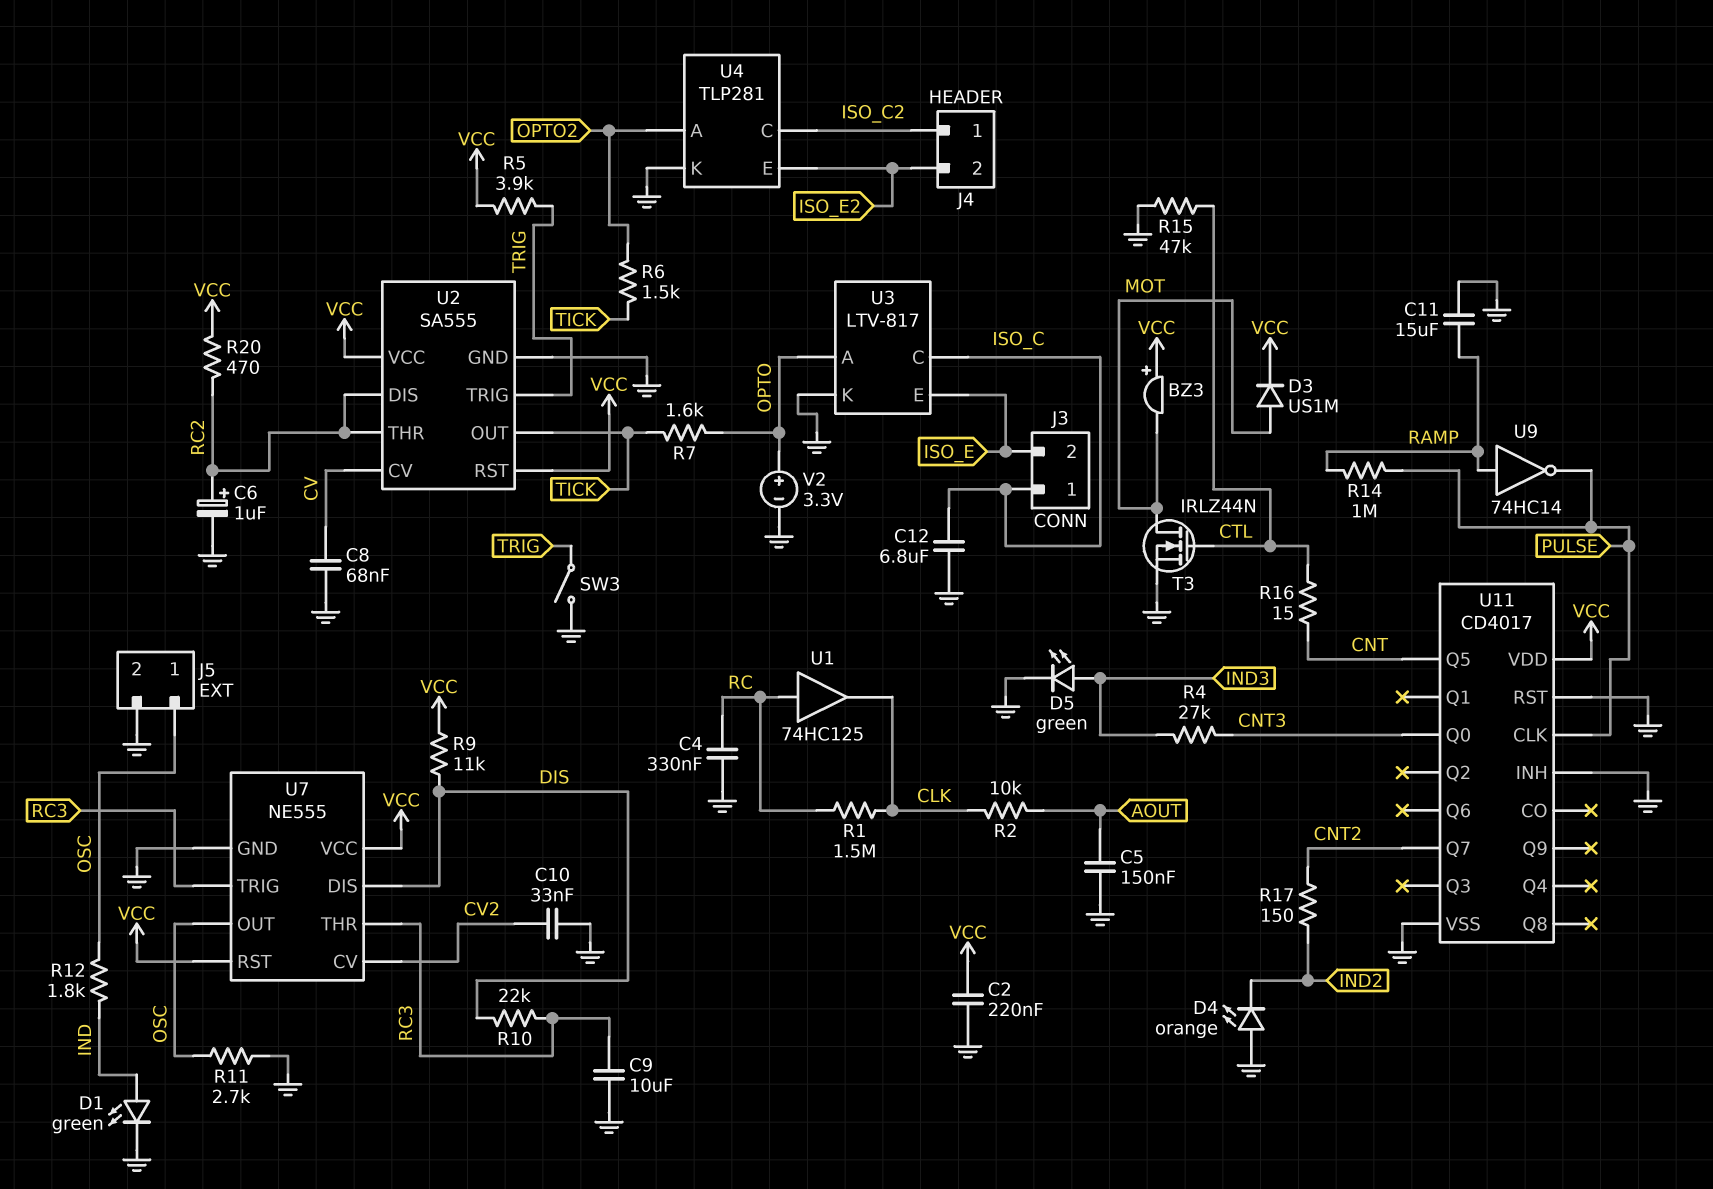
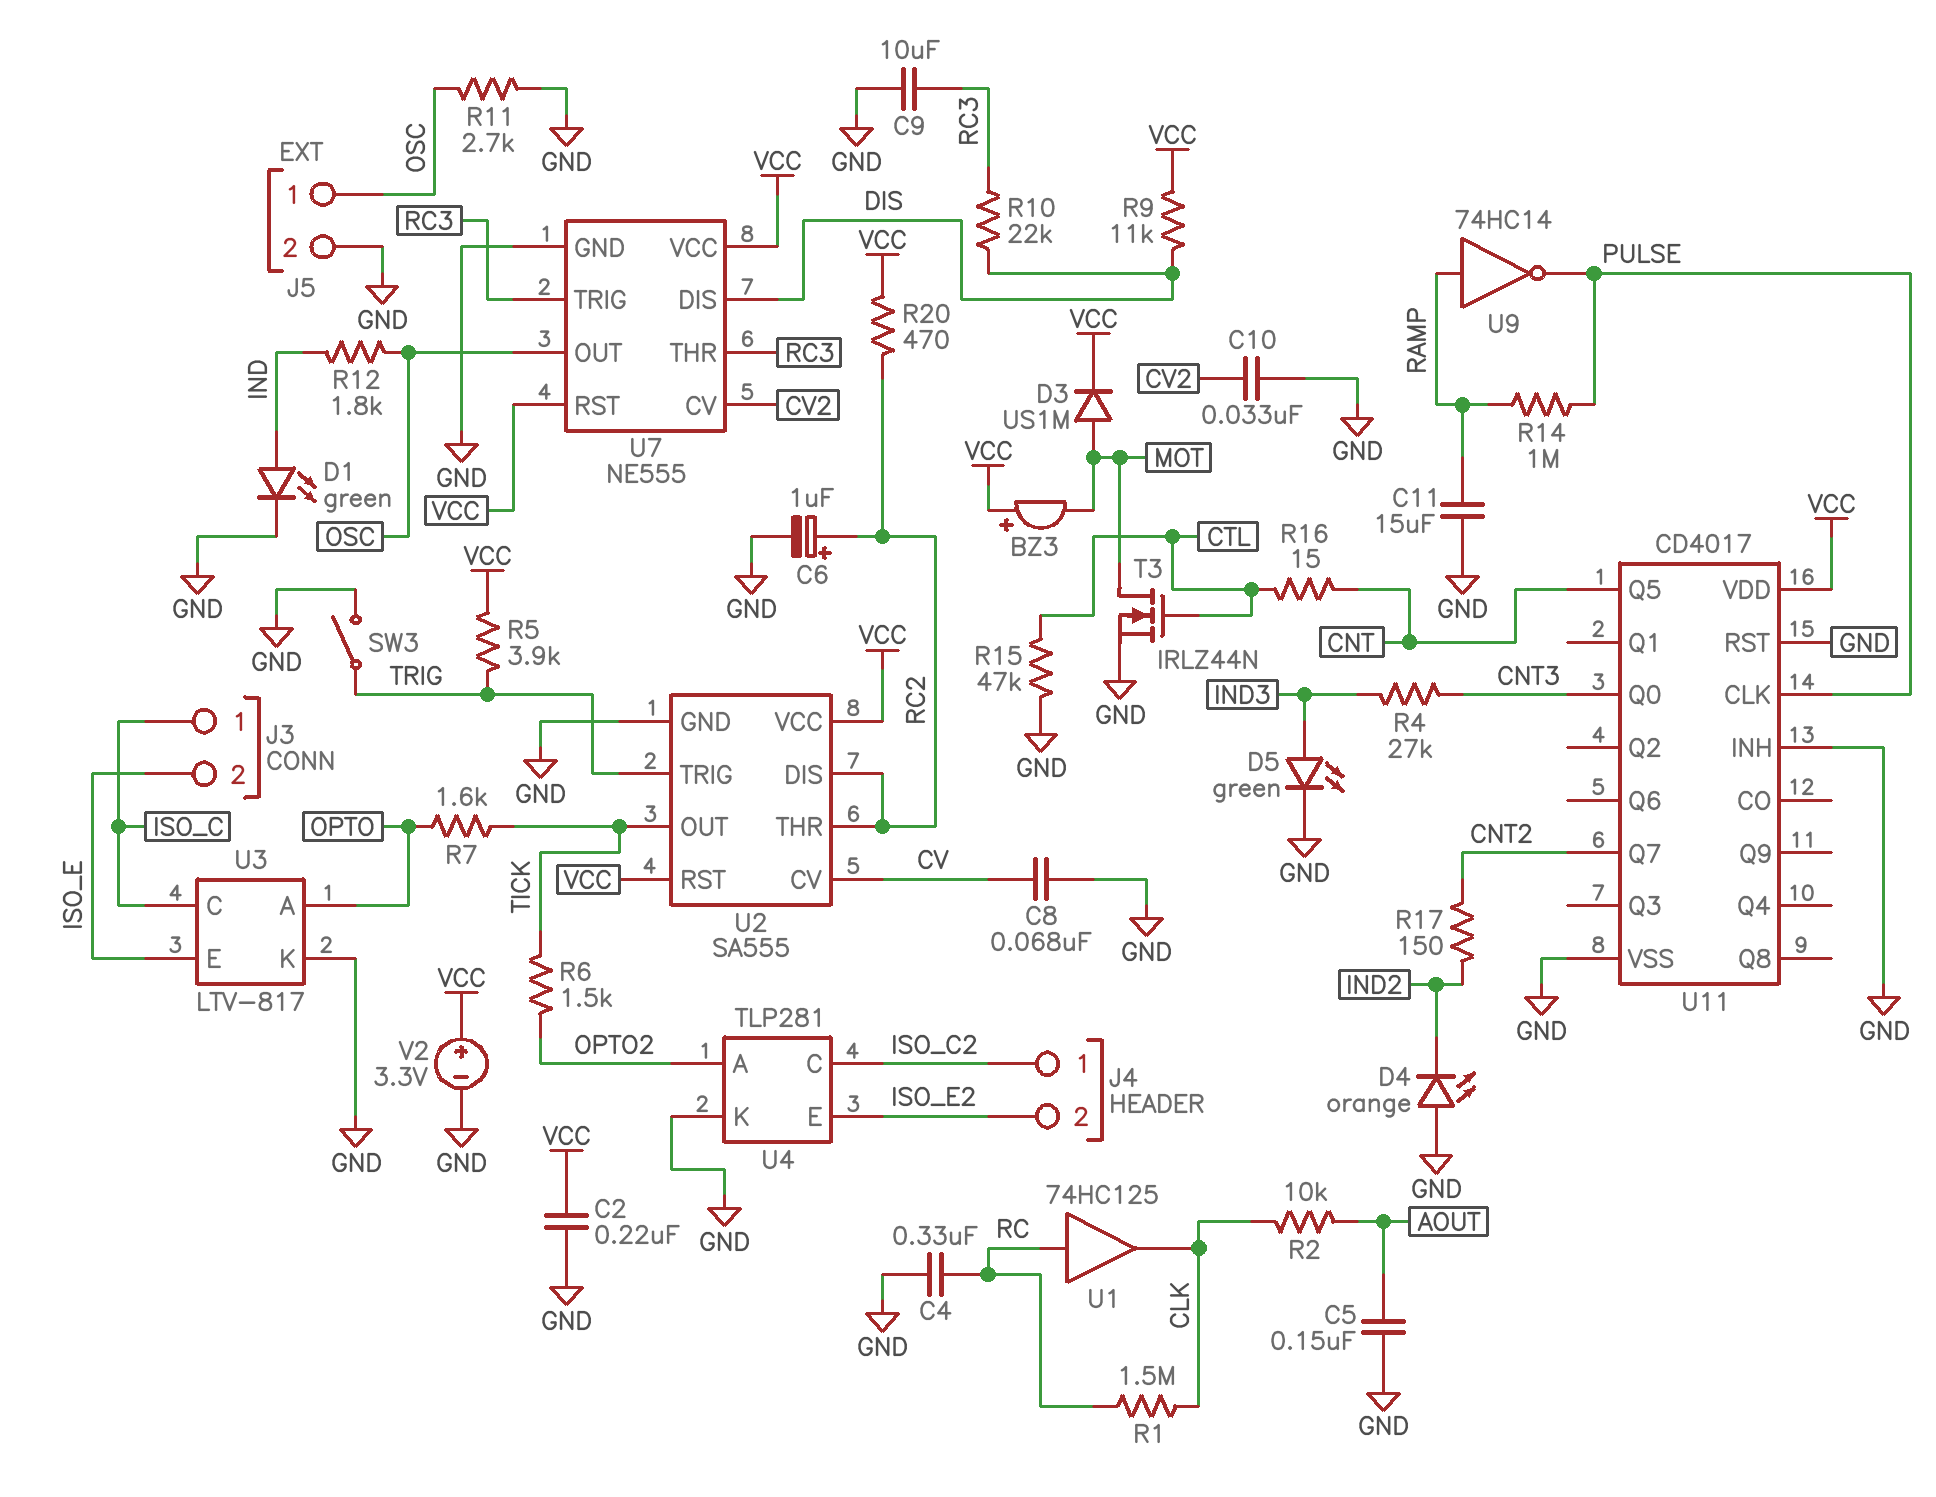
C12: 6.8uF (GND, ISO_C) -> none
V2: 3.3V (plus OPTO, minus GND) -> 3.3V (plus VCC, minus GND)

